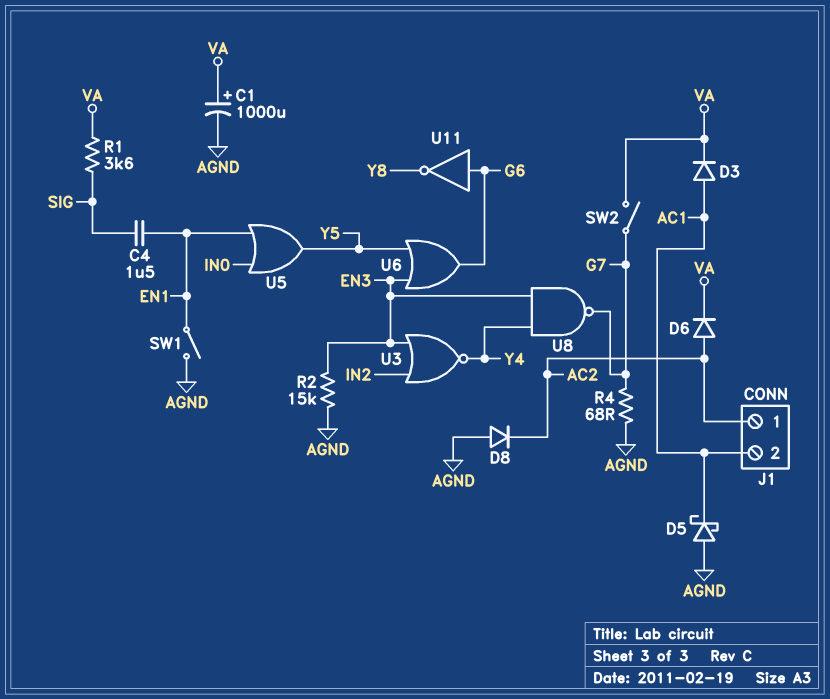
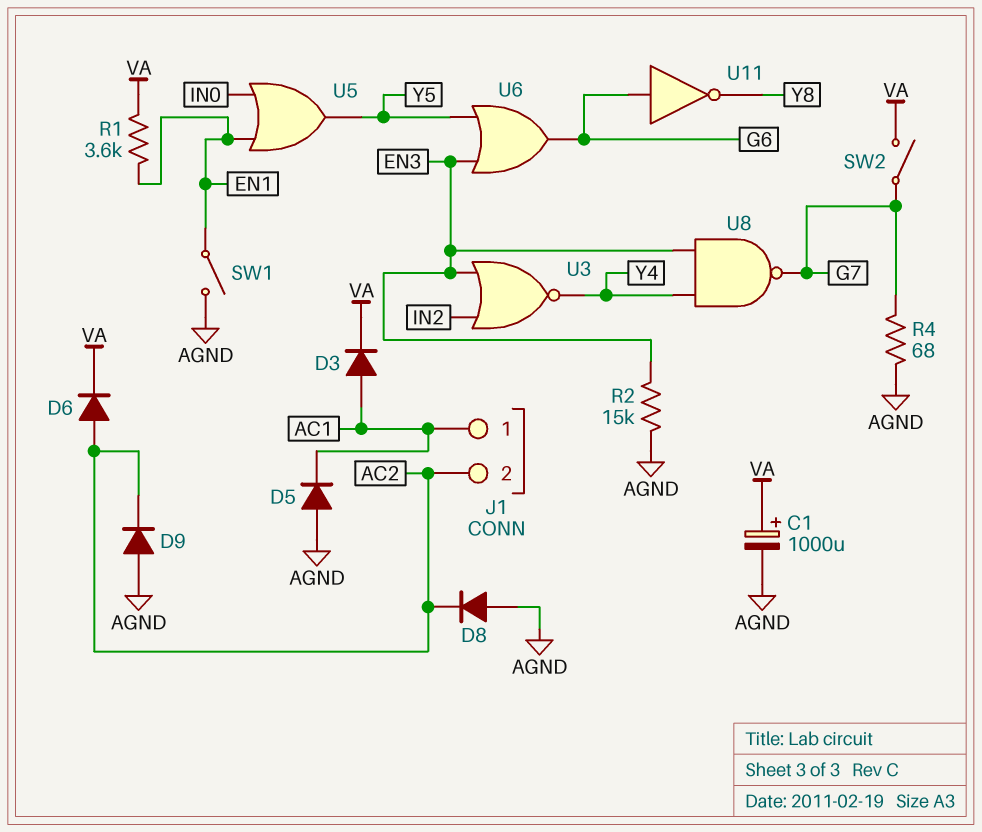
C4: 1.5uF (EN1, SIG) -> none
D5: schottky (A AGND, K AC1) -> diode (A AGND, K AC1)
D9: none -> diode (A AGND, K AC2)
J1 pin 1: AC2 -> AC1
J1 pin 2: AC1 -> AC2
R1: 3.6k (SIG, VA) -> 3.6k (EN1, VA)

